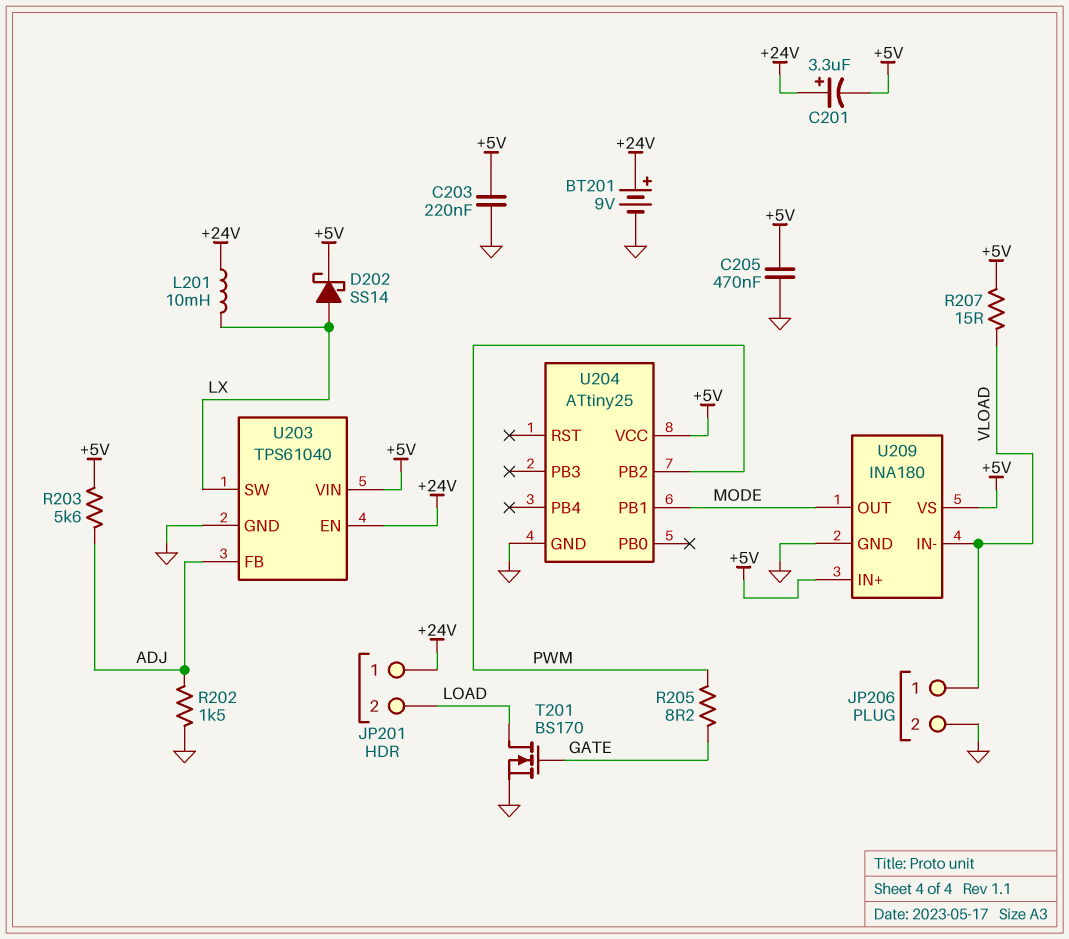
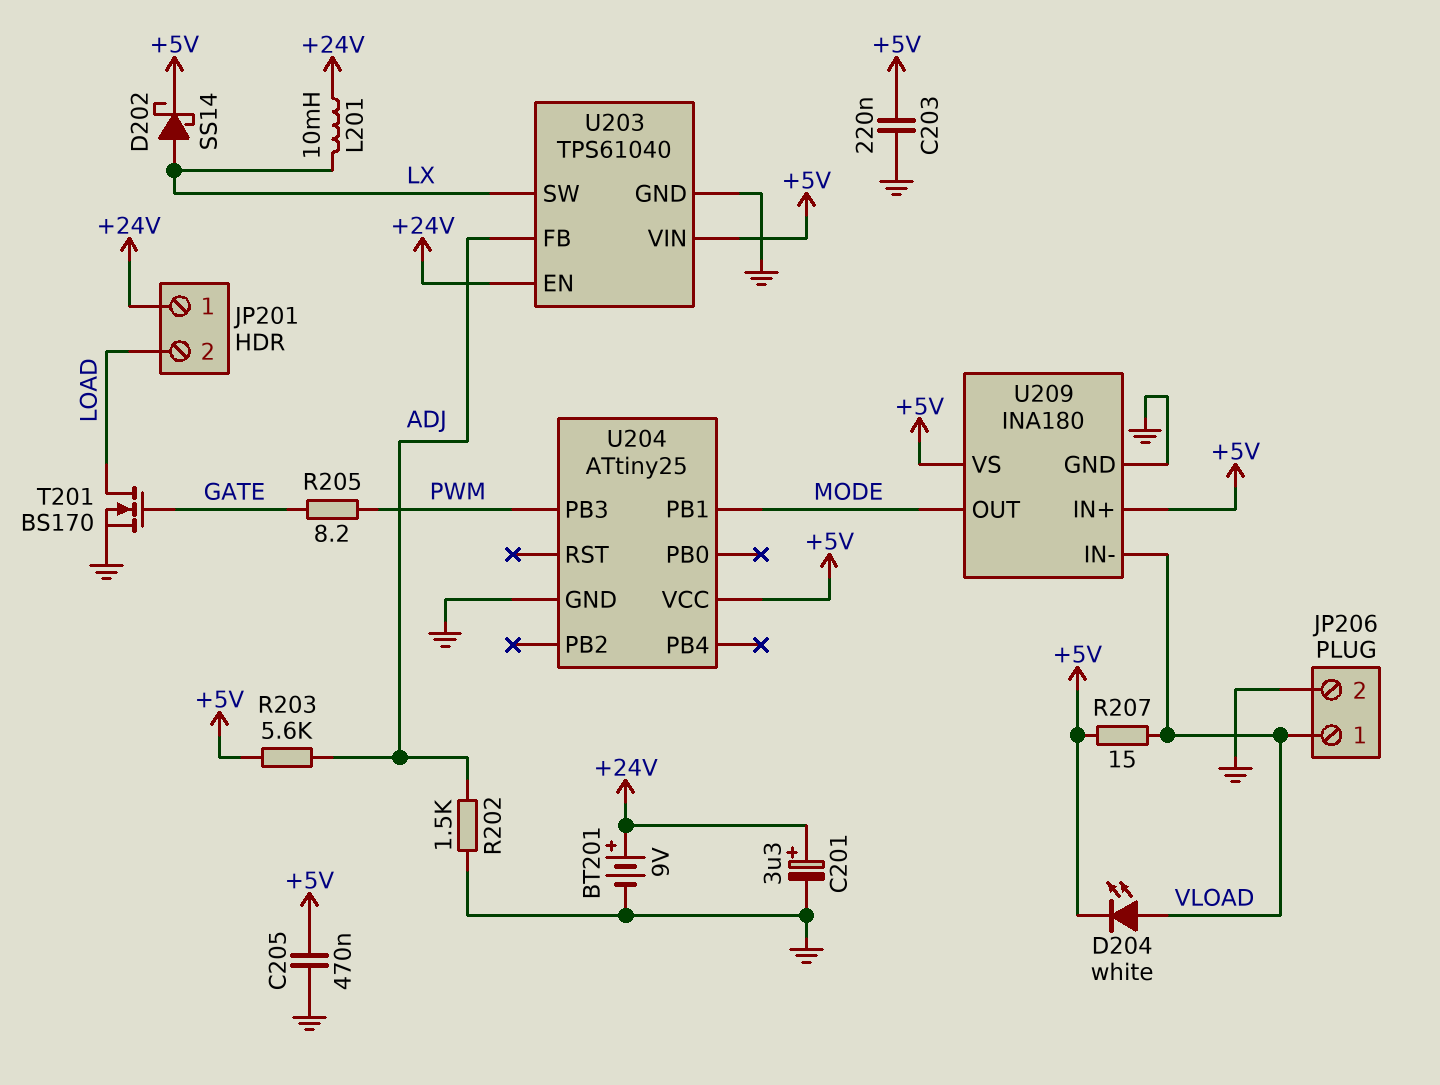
C201: 3.3uF (plus +24V, minus +5V) -> 3.3uF (plus +24V, minus GND)
D204: none -> LED white (A VLOAD, K +5V)
U204 pin PB2: PWM -> none
U204 pin PB3: none -> PWM

